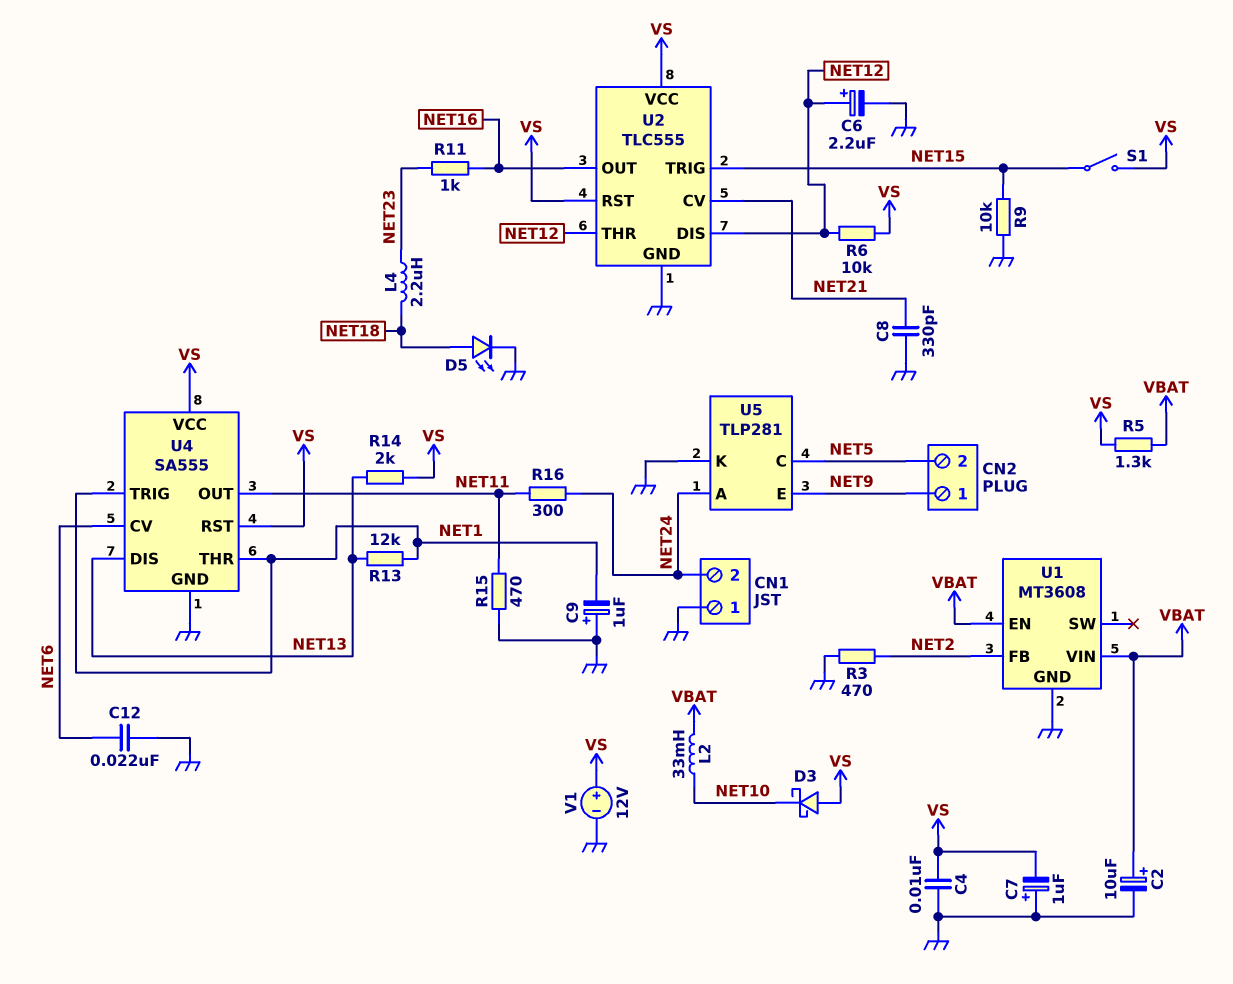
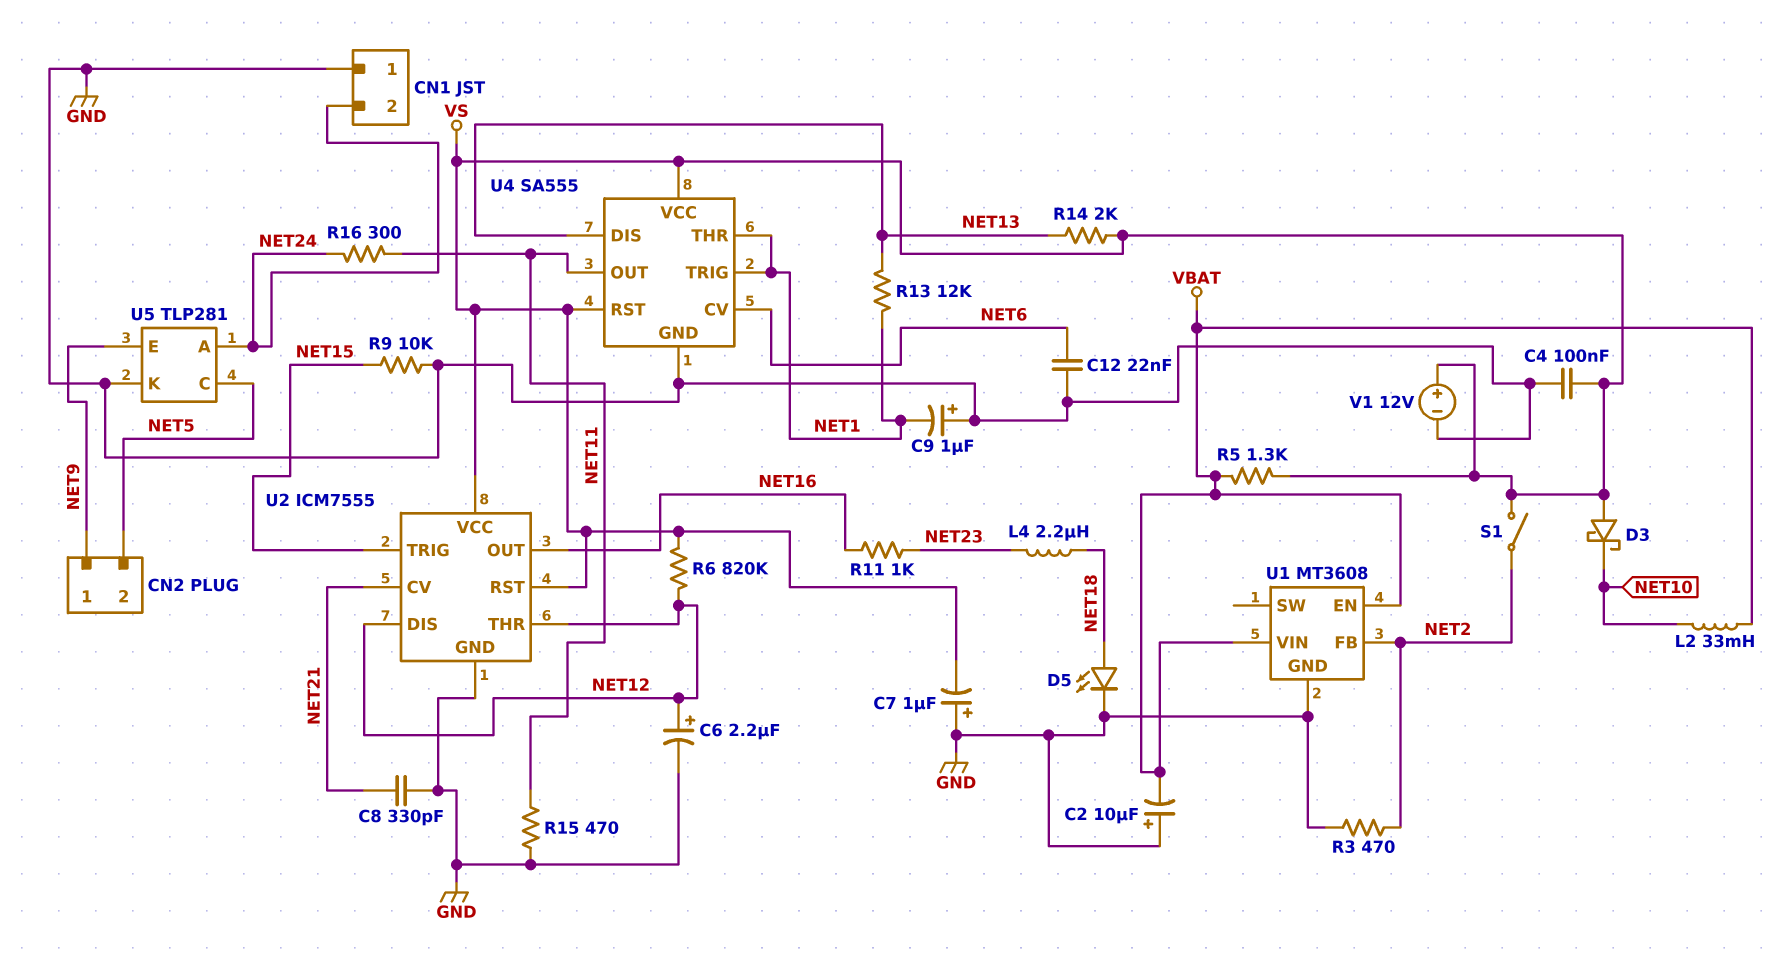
C2: 10uF (plus VBAT, minus GND) -> 10uF (plus GND, minus VBAT)
C4: 10nF (GND, VS) -> 100nF (GND, VS)
R6: 10k (NET12, VS) -> 820k (NET12, VS)
S1: switch (NET15, VS) -> switch (NET2, VS)
U2: TLC555 -> ICM7555

